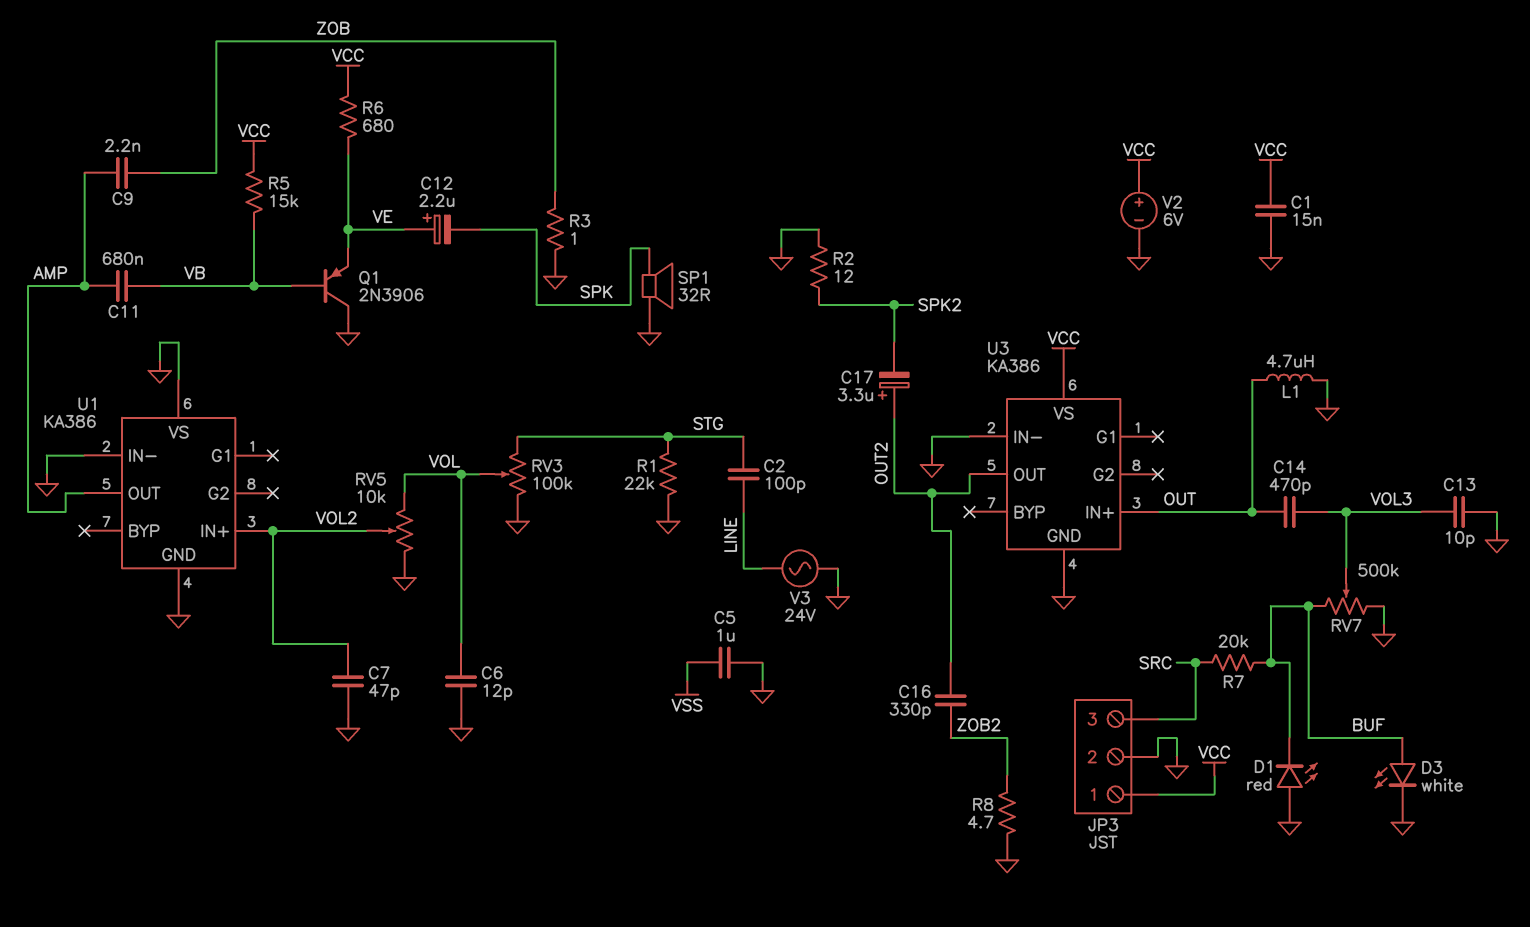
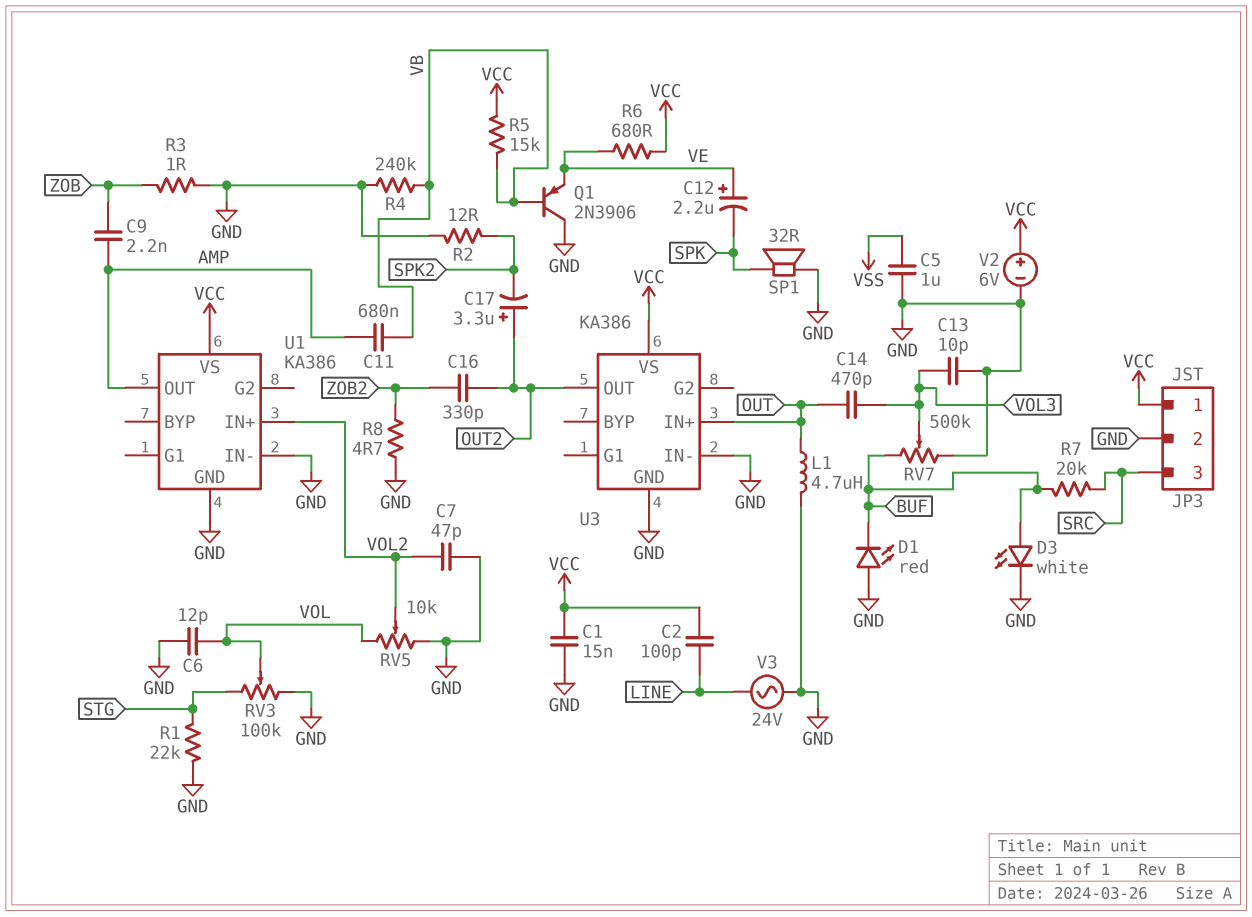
C2: 100pF (LINE, STG) -> 100pF (LINE, VCC)
R4: none -> 240k (GND, VB)
U1 pin VS: GND -> VCC

